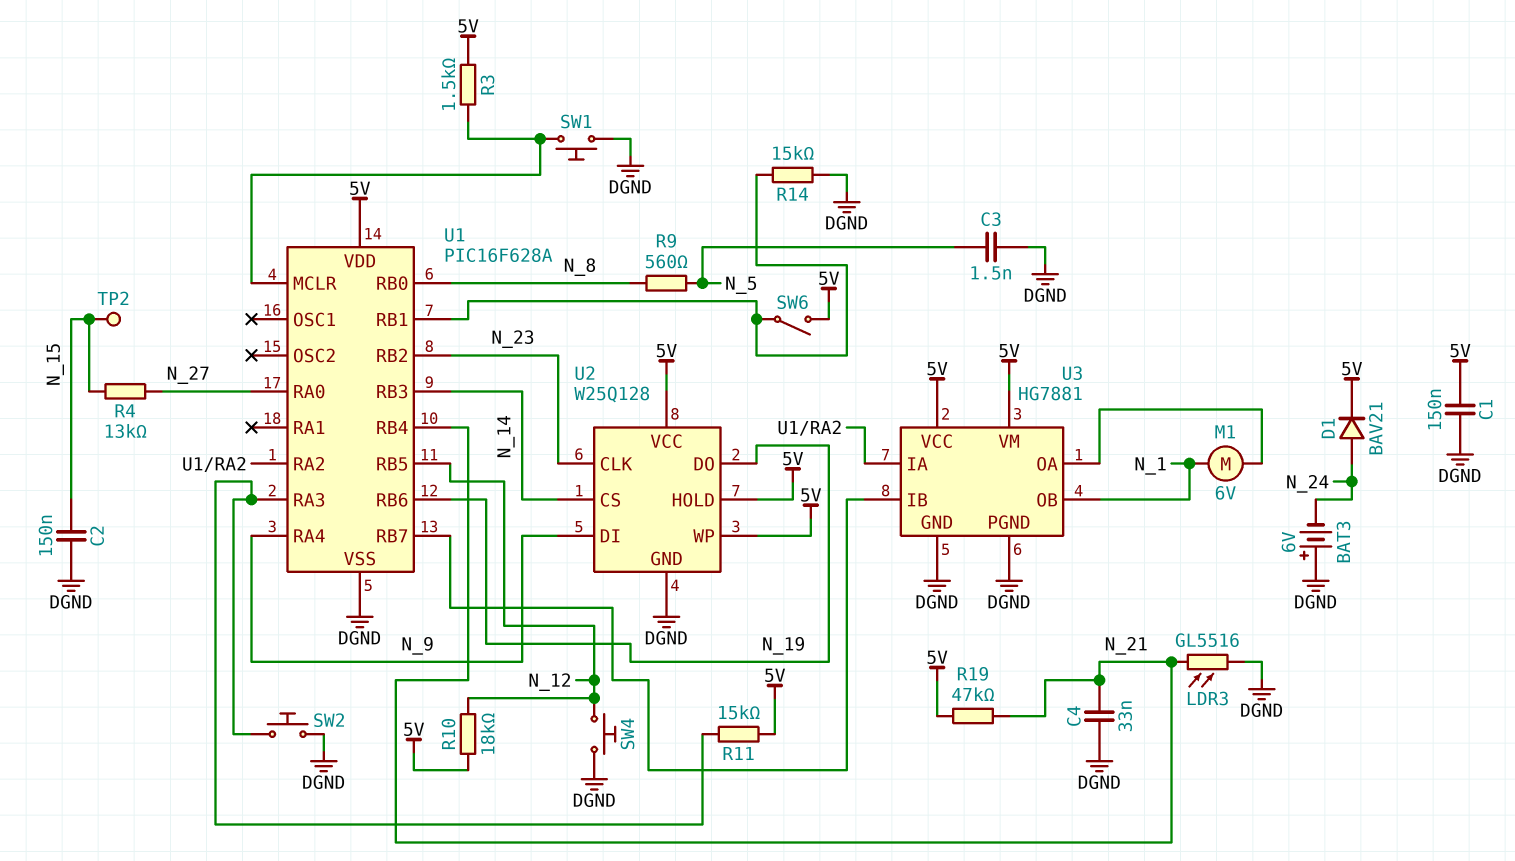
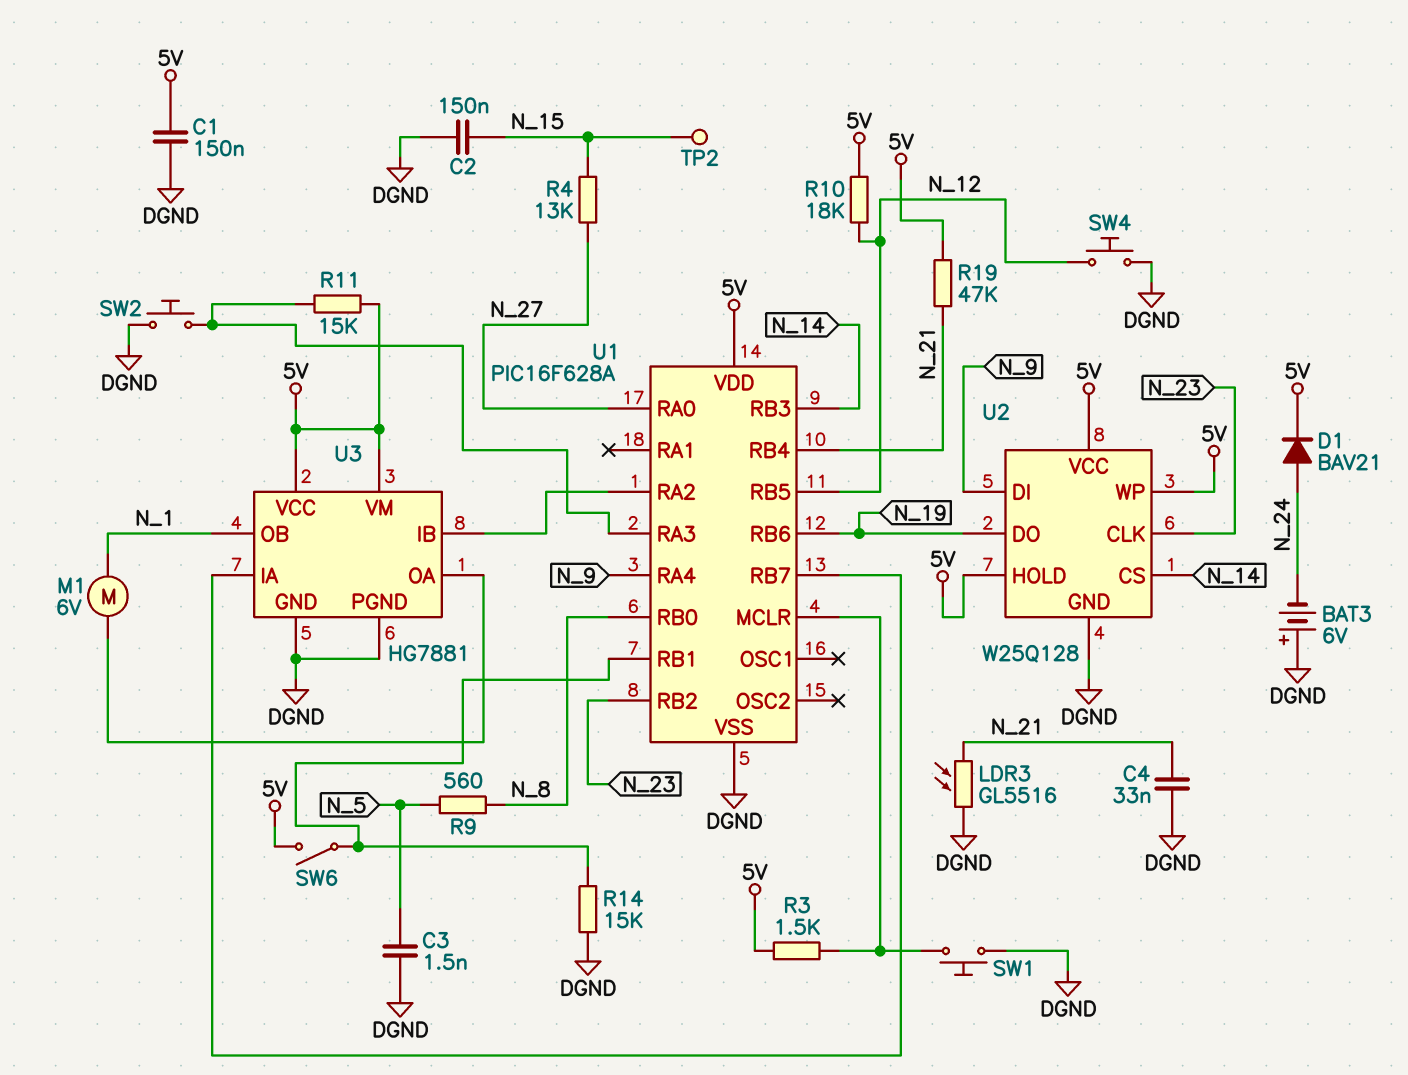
U3 pin IA: U1/RA2 -> U1/RB7
U3 pin IB: U1/RB7 -> U1/RA2

